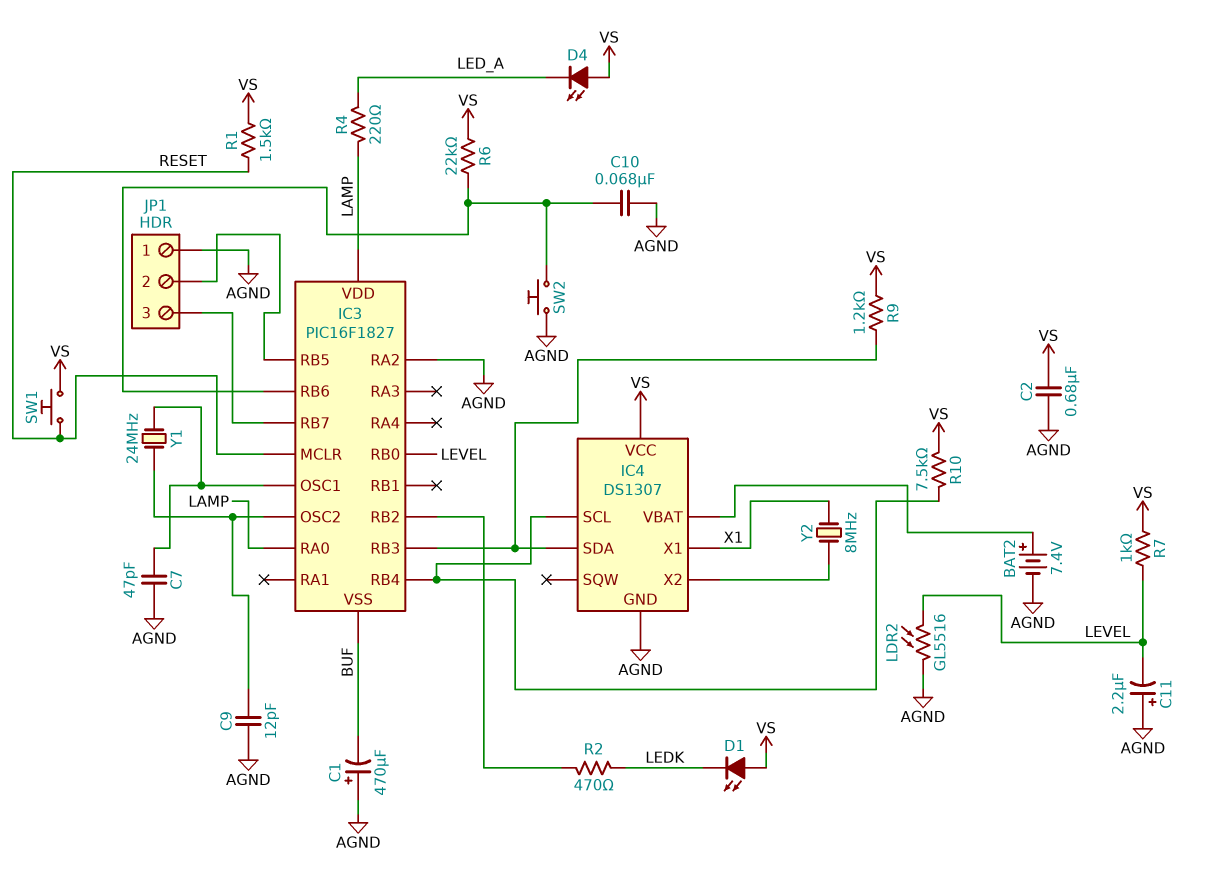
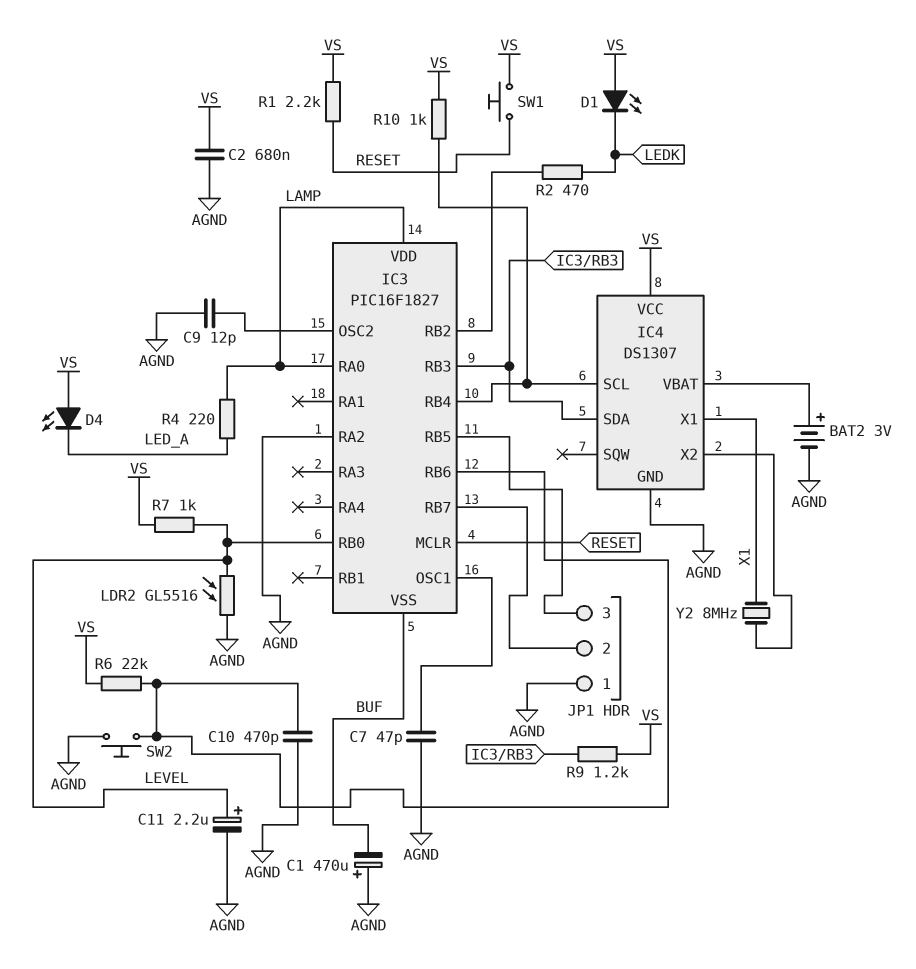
BAT2: 7.4V (plus IC4/VBAT, minus AGND) -> 3V (plus IC4/VBAT, minus AGND)
C10: 68nF (AGND, IC3/RB6) -> 470pF (AGND, IC3/RB6)
C11: 2.2uF (plus AGND, minus LEVEL) -> 2.2uF (plus LEVEL, minus AGND)
JP1 pin 2: IC3/RB5 -> IC3/RB7
JP1 pin 3: IC3/RB7 -> IC3/RB5
R1: 1.5k (RESET, VS) -> 2.2k (RESET, VS)
R10: 7.5k (IC3/RB4, VS) -> 1k (IC3/RB4, VS)
Y1: 24MHz (IC3/OSC1, IC3/OSC2) -> none

